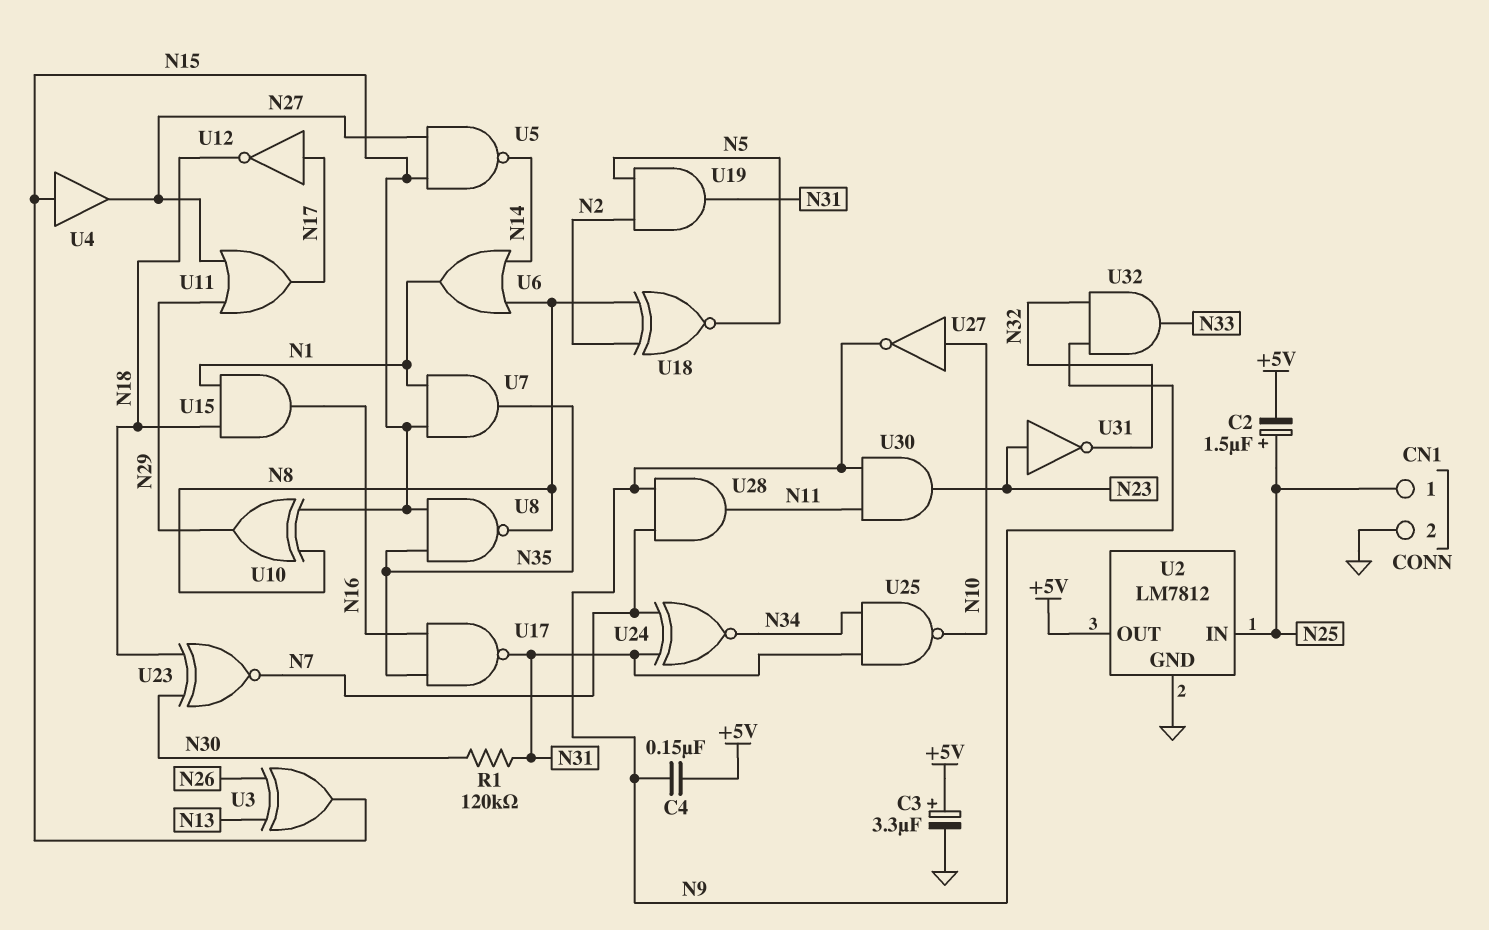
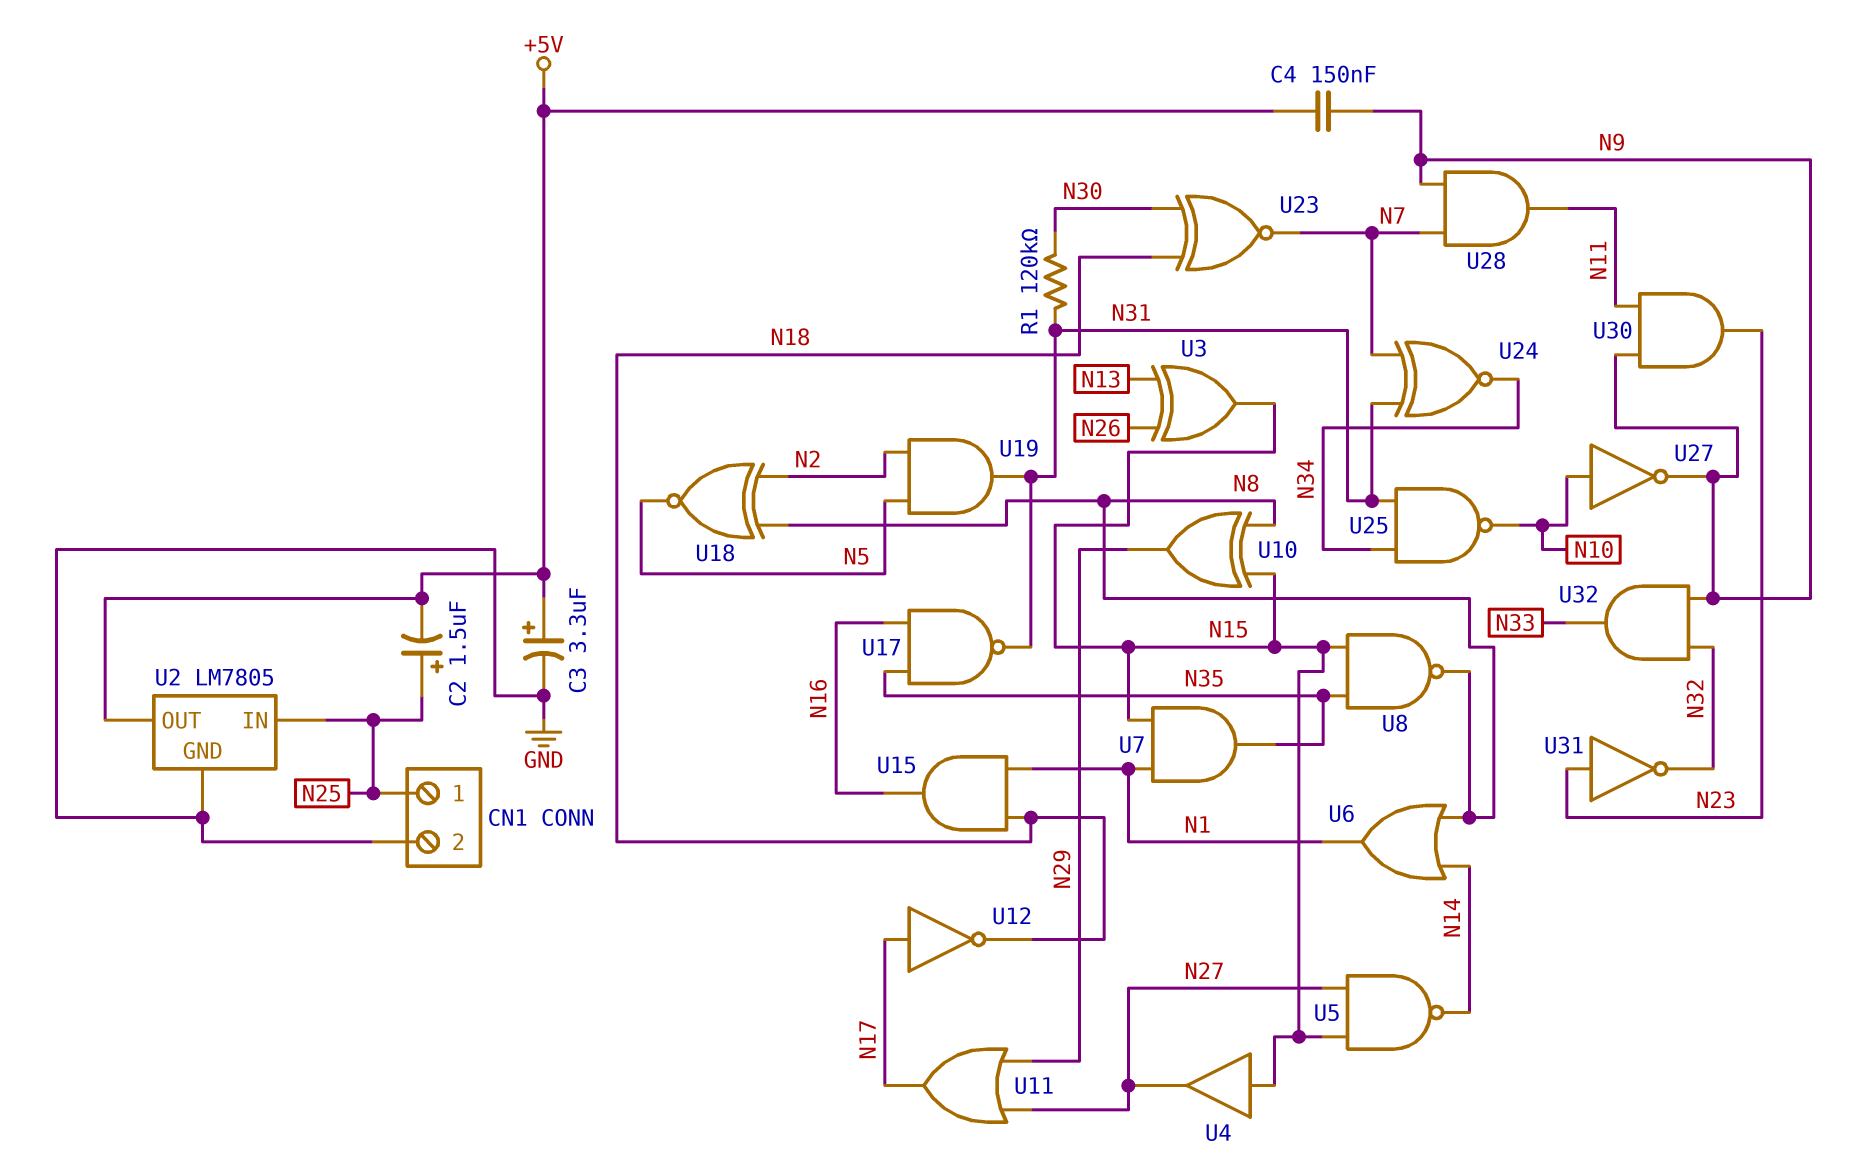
U2: LM7812 -> LM7805

